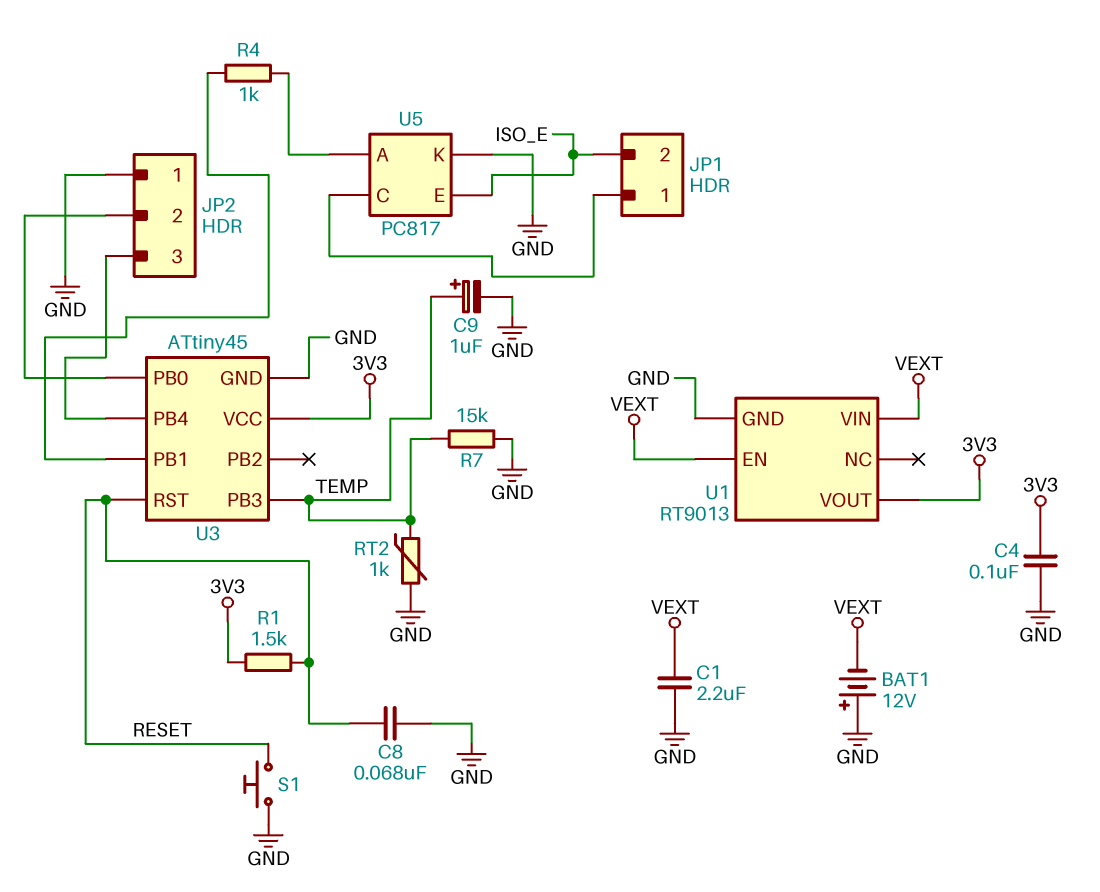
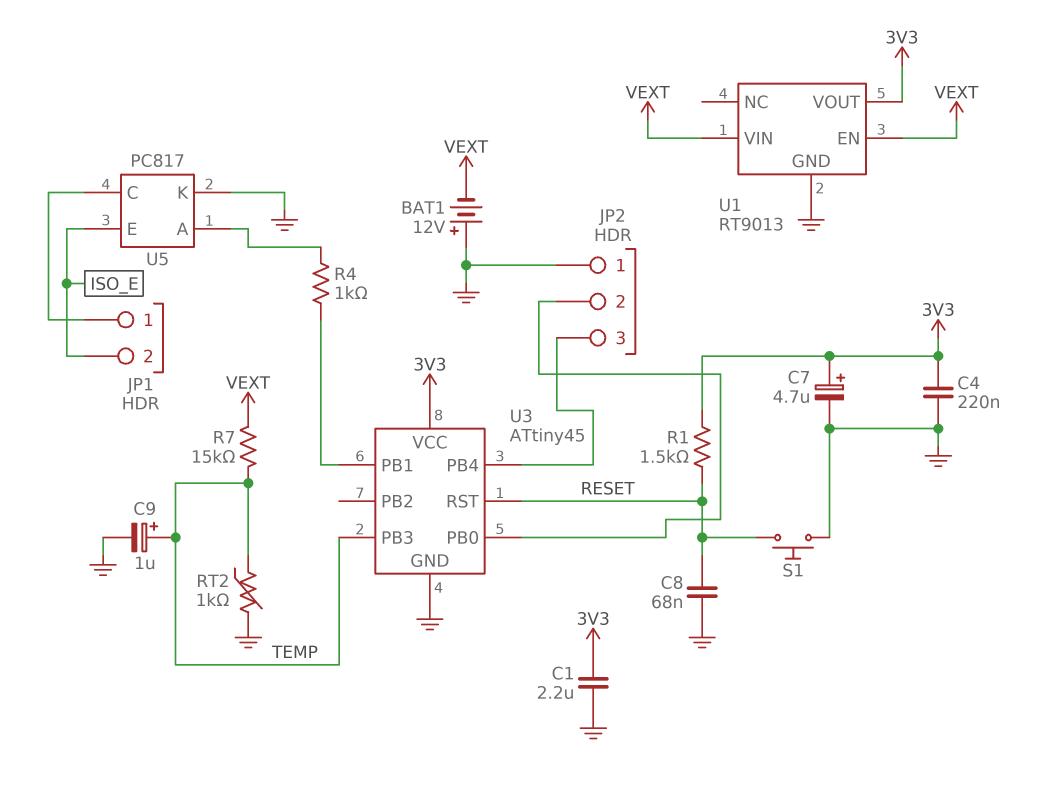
C1: 2.2uF (GND, VEXT) -> 2.2uF (3V3, GND)
C4: 100nF (3V3, GND) -> 220nF (3V3, GND)
C7: none -> 4.7uF (plus 3V3, minus GND)
R7: 15k (GND, TEMP) -> 15k (TEMP, VEXT)

